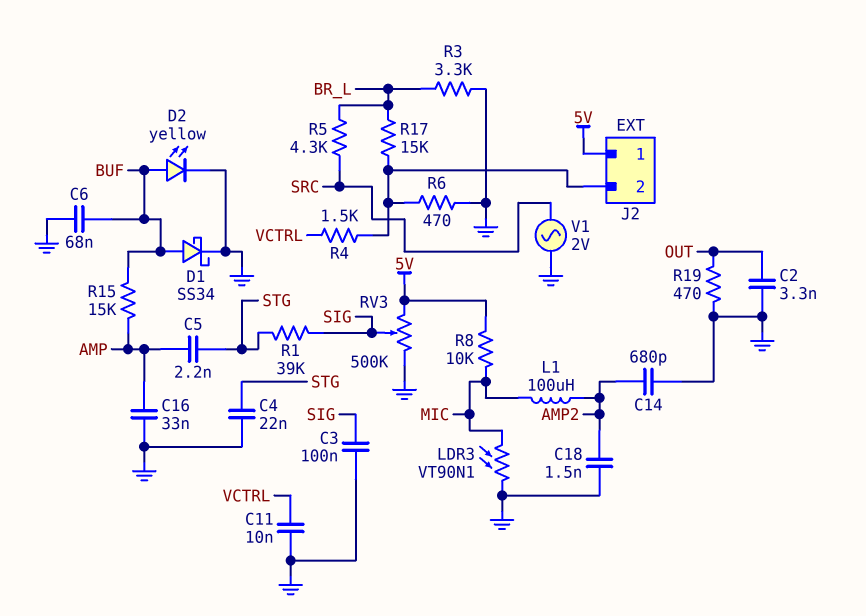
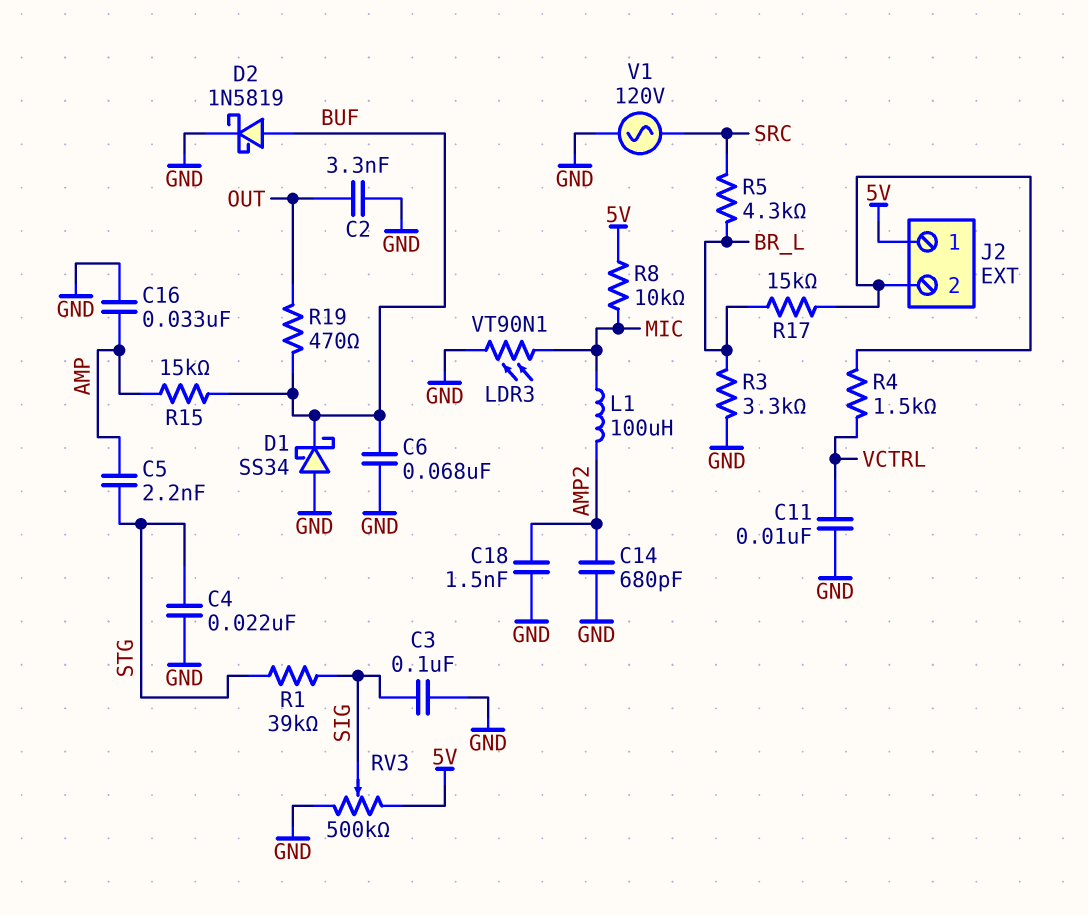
D1: schottky SS34 (A BUF, K GND) -> schottky SS34 (A GND, K BUF)
D2: LED yellow (A BUF, K GND) -> schottky 1N5819 (A BUF, K GND)
R6: 470 (GND, J2/2) -> none
R19: 470 (GND, OUT) -> 470 (BUF, OUT)
V1: AC 2V (GND, SRC) -> AC 120V (GND, SRC)

